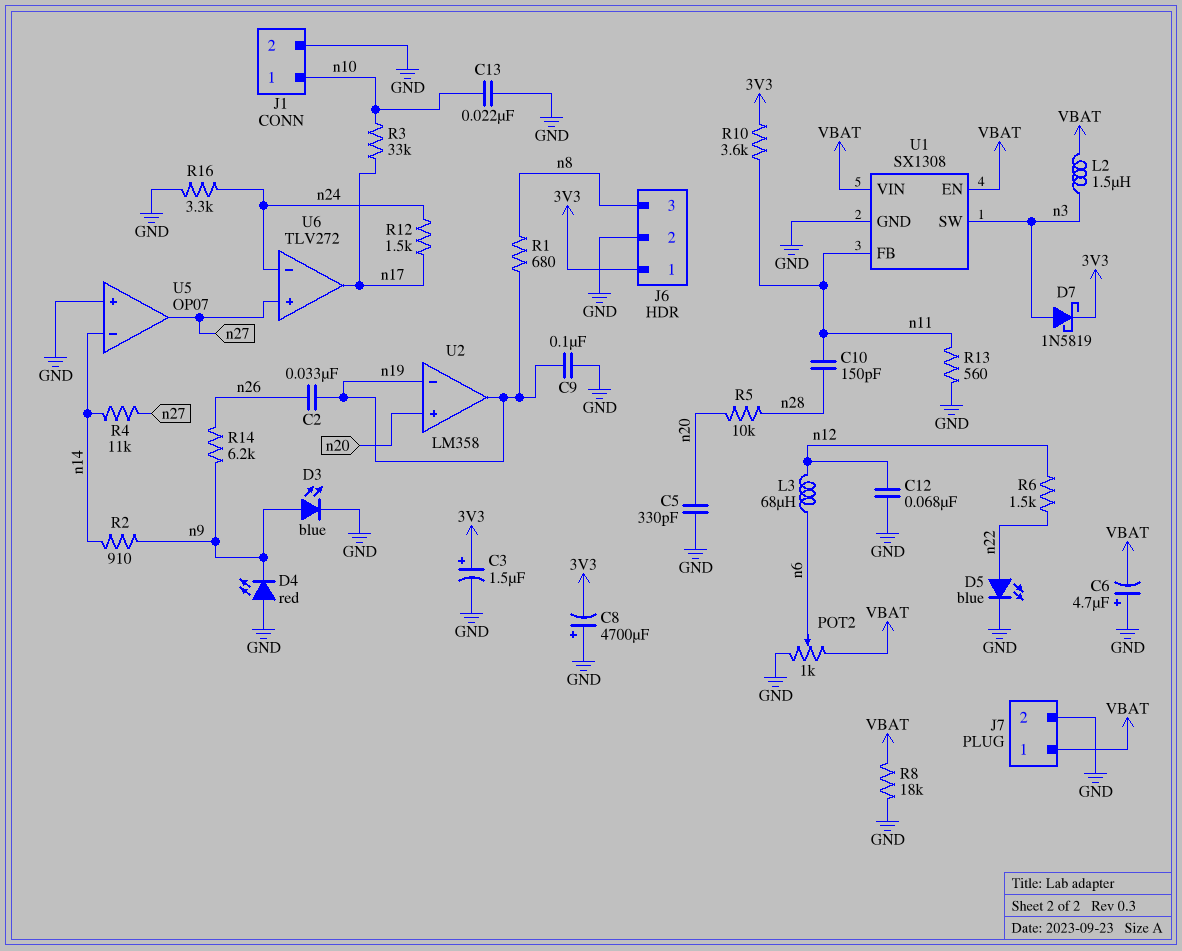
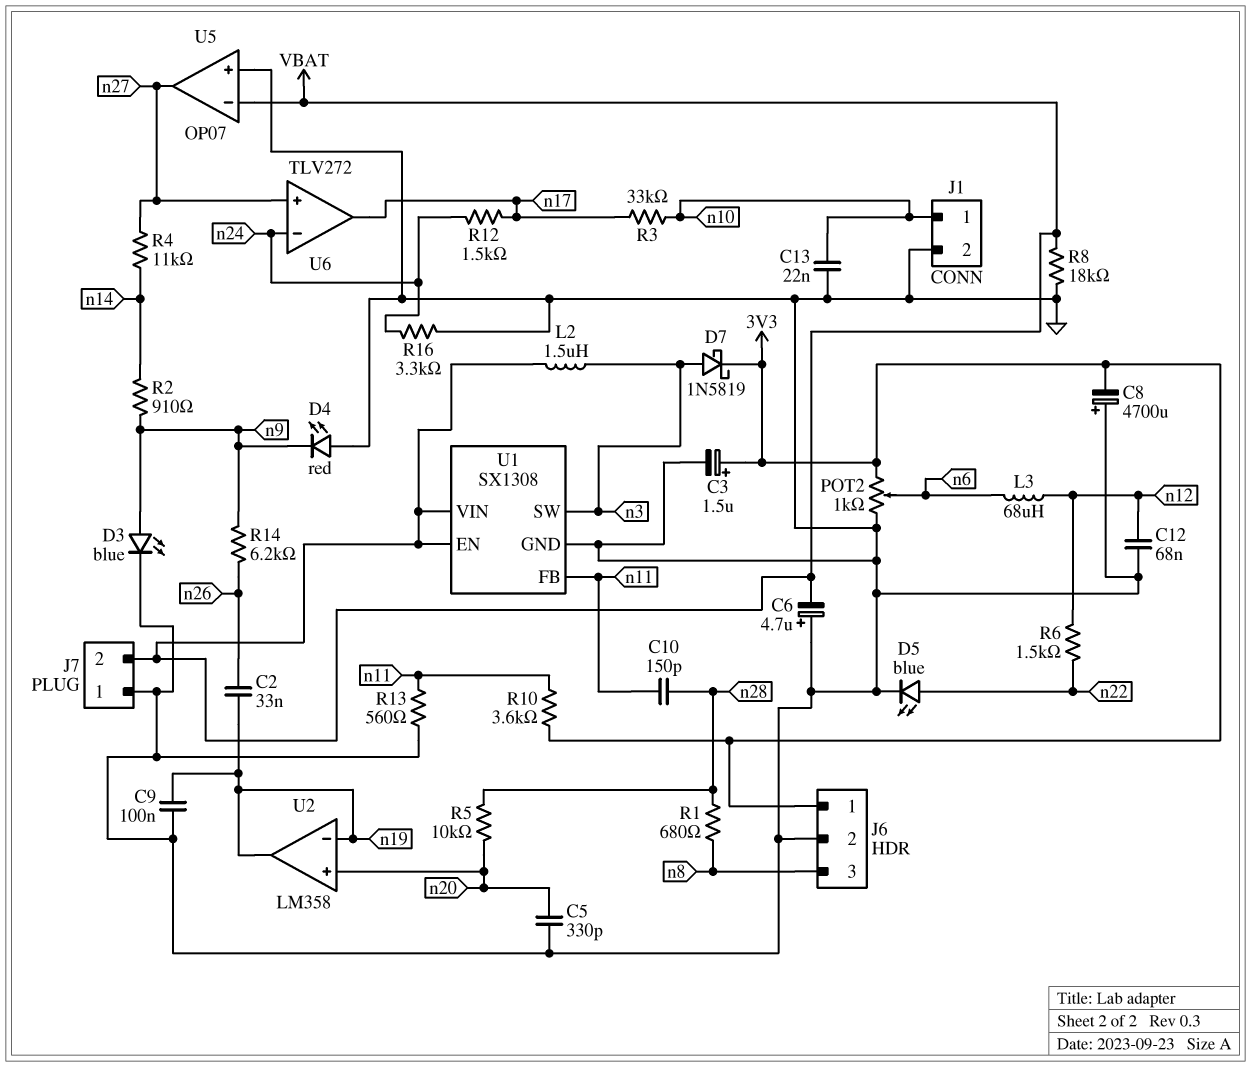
J7 pin 1: VBAT -> GND
J7 pin 2: GND -> VBAT
POT2: 1k (GND, VBAT, wiper n6) -> 1k (3V3, GND, wiper n6)
R1: 680 (n8, n19) -> 680 (n8, n28)
U5 pin in-: n14 -> VBAT

